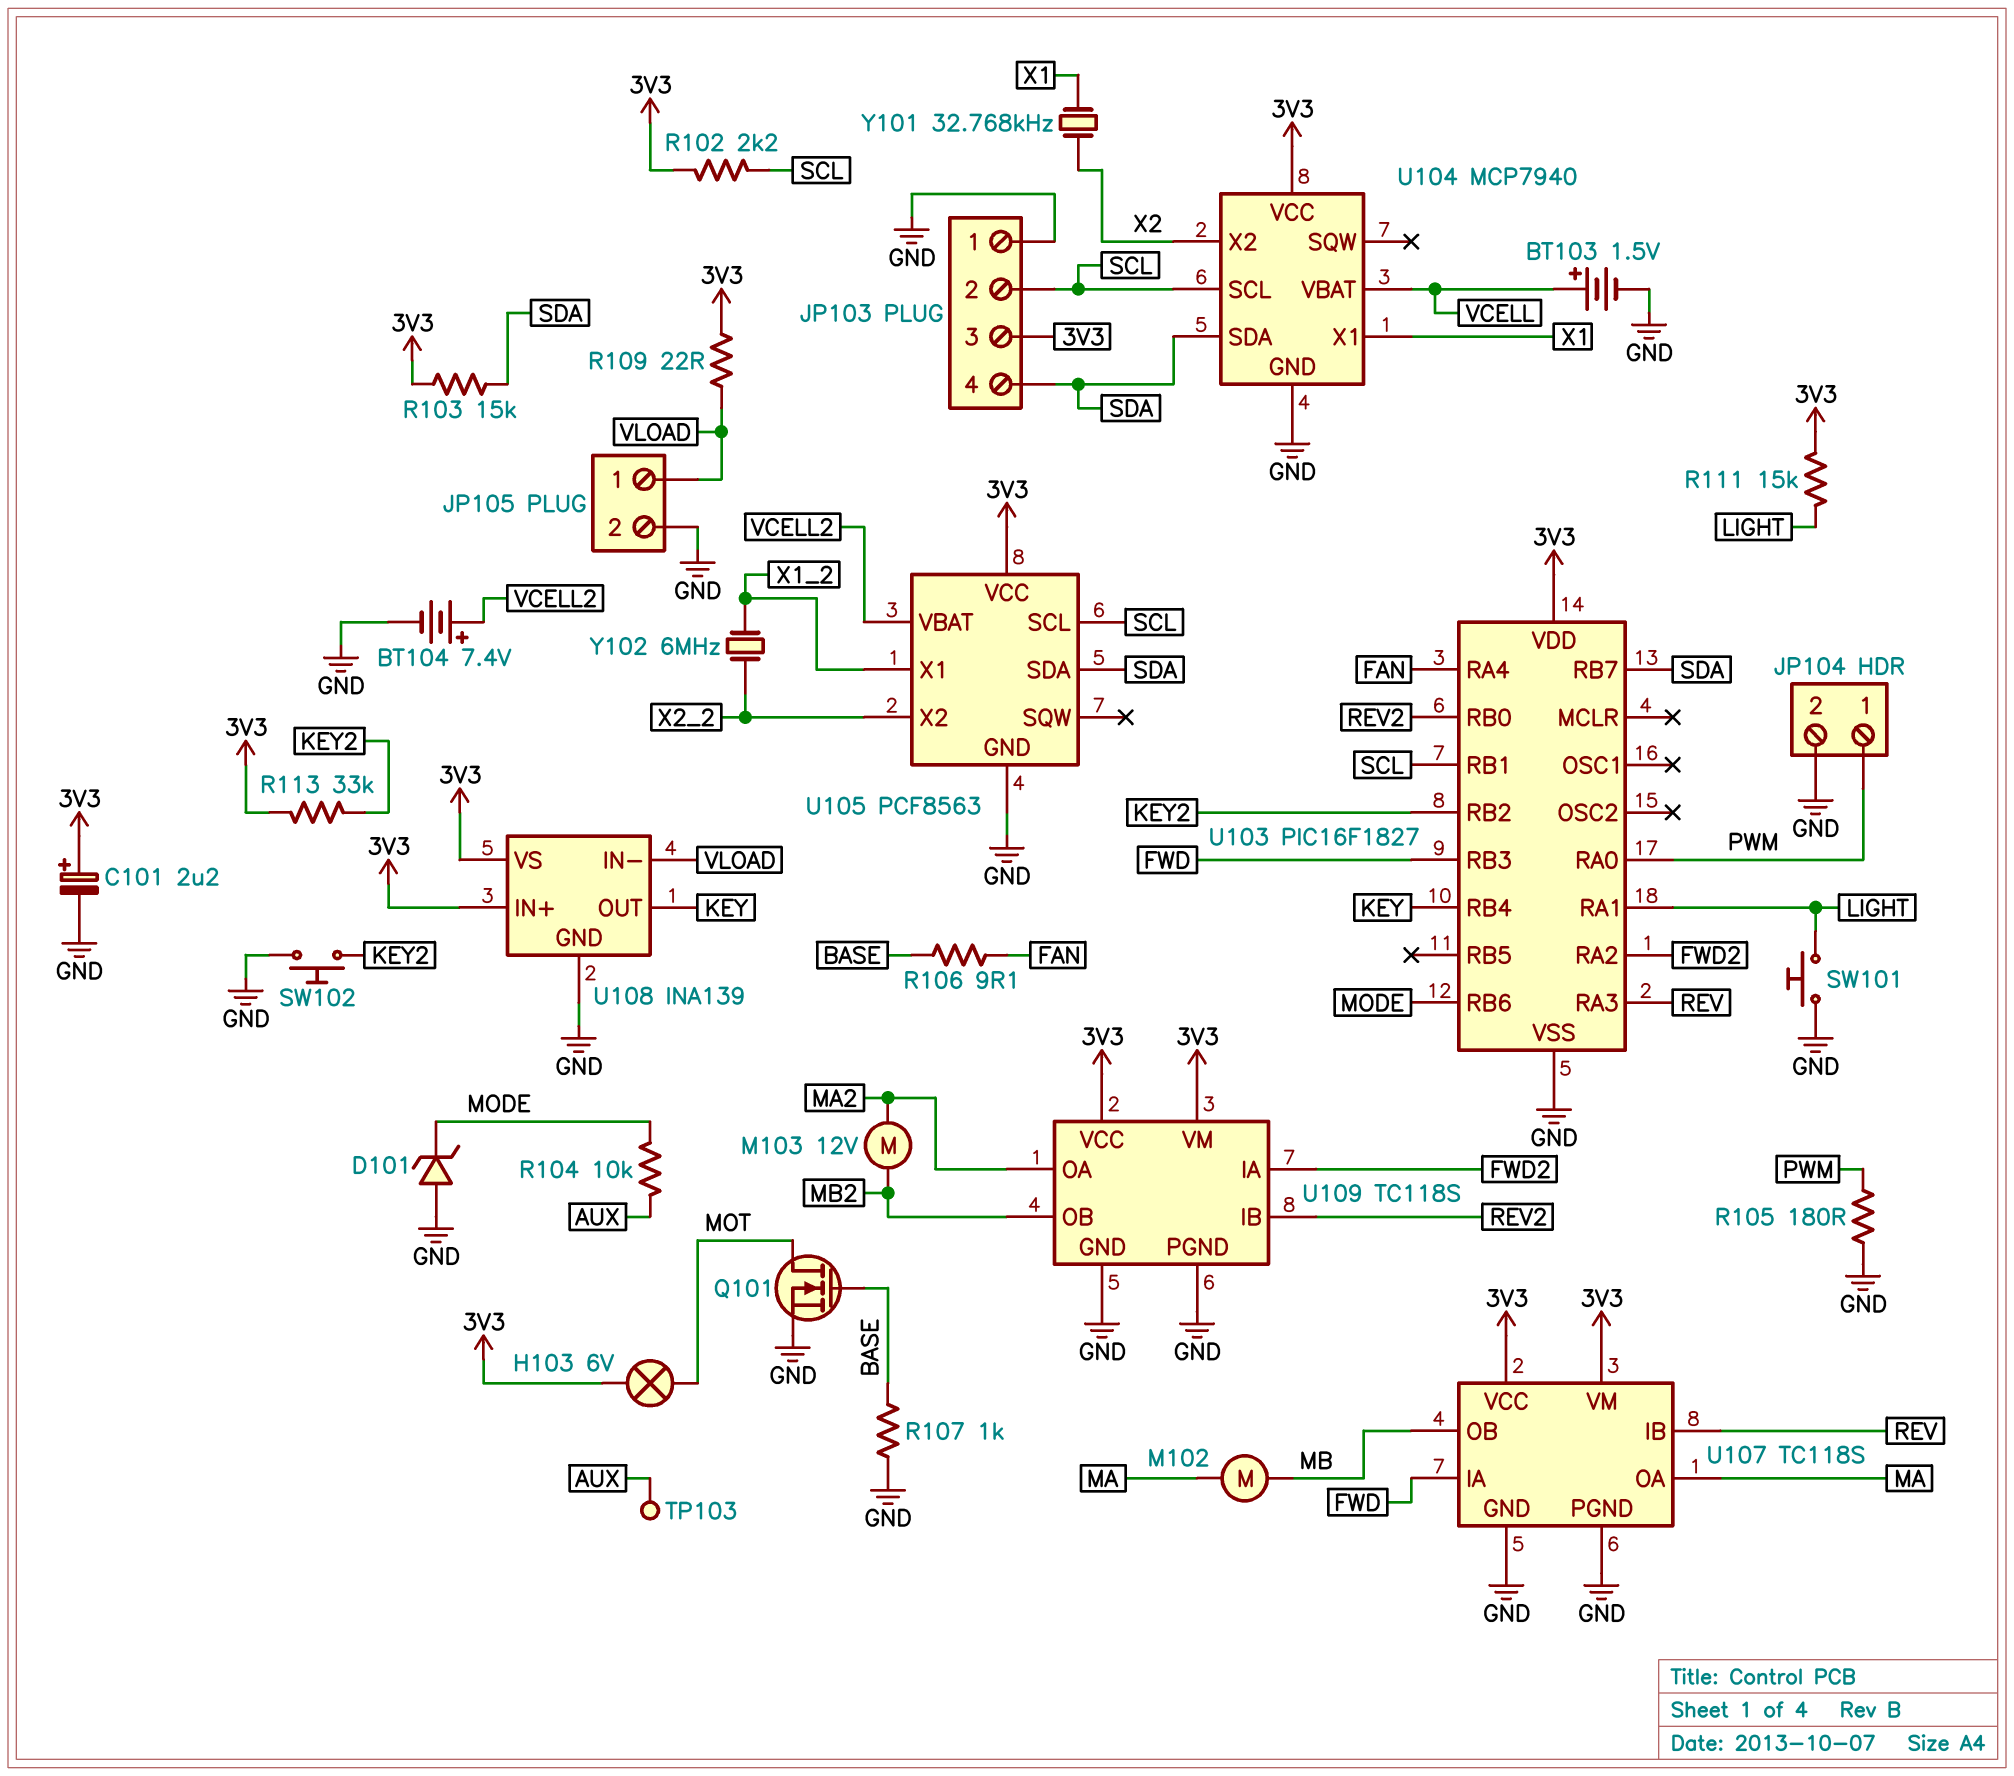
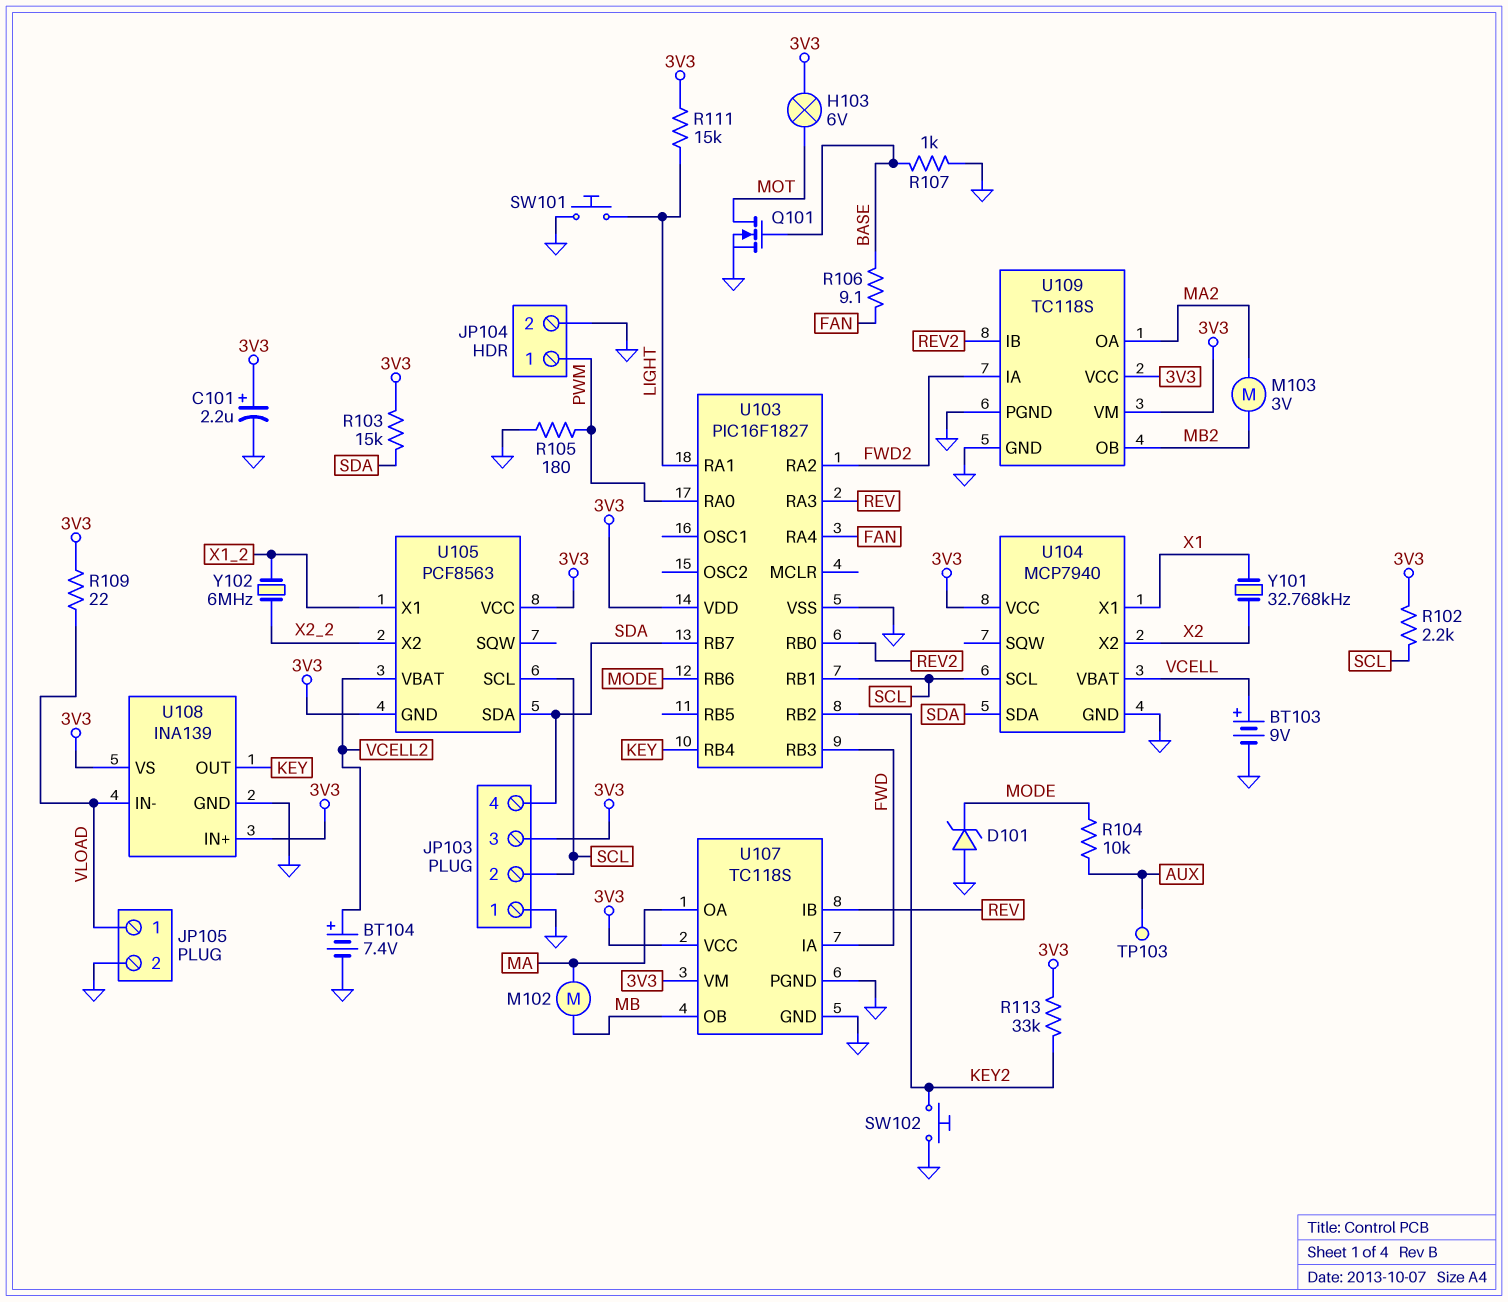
BT103: 1.5V (plus VCELL, minus GND) -> 9V (plus VCELL, minus GND)
M103: motor 12V (MA2, MB2) -> motor 3V (MA2, MB2)
U105 pin GND: GND -> 3V3

